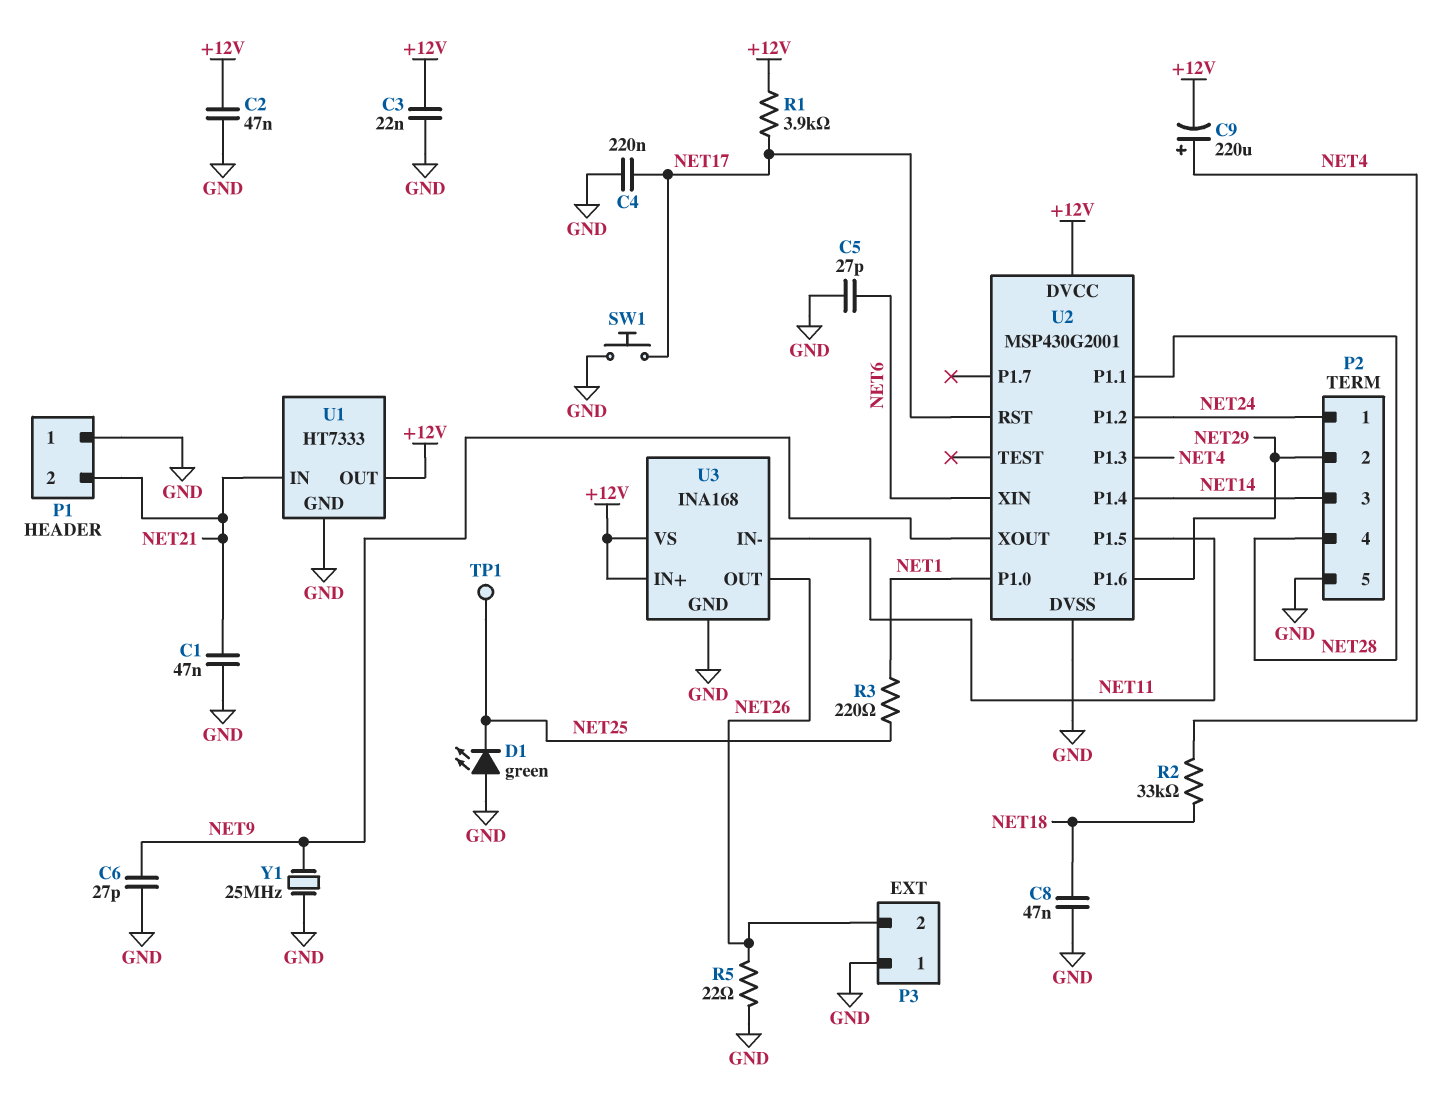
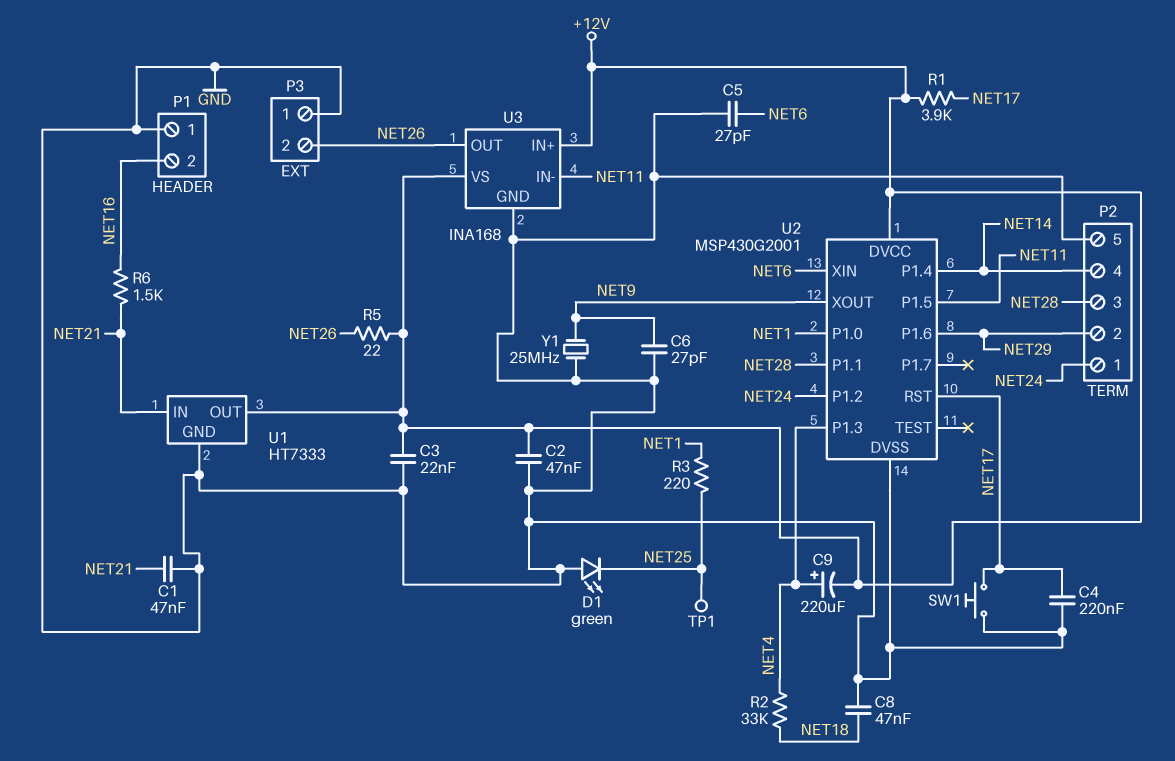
P1 pin 2: NET21 -> NET16
P2 pin 3: NET14 -> NET28
P2 pin 4: NET28 -> NET14
R5: 22 (GND, NET26) -> 22 (+12V, NET26)
R6: none -> 1.5k (NET16, NET21)

